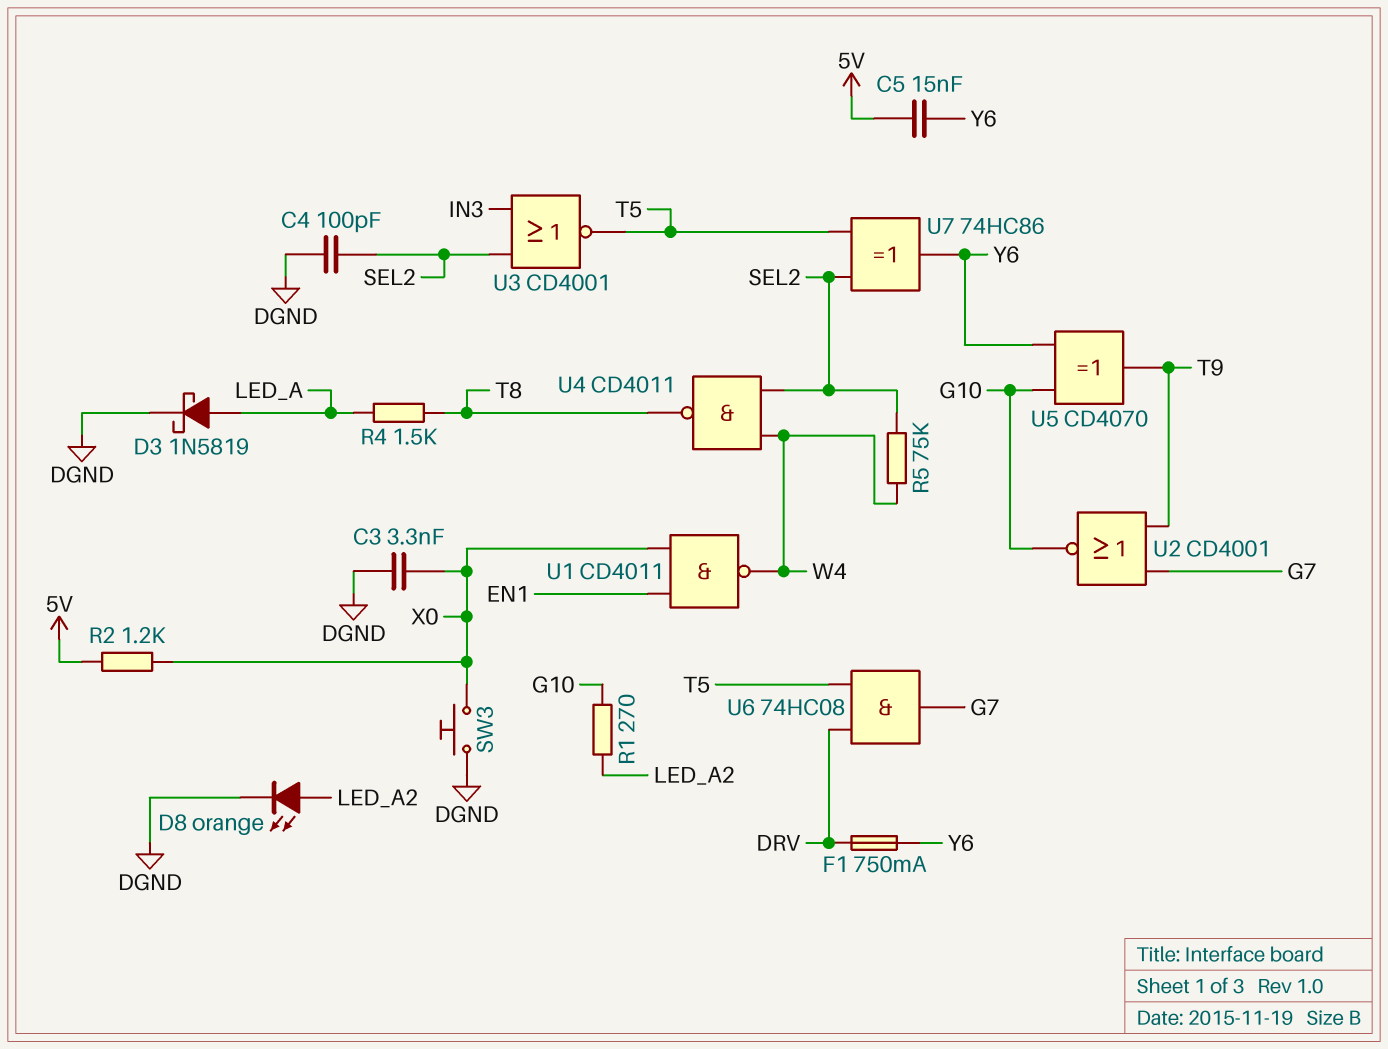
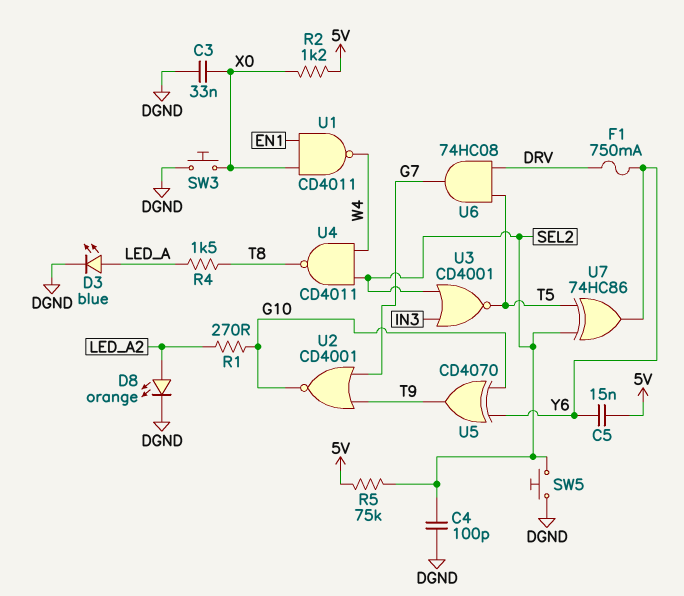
C3: 3.3nF (DGND, X0) -> 33nF (DGND, X0)
D3: schottky 1N5819 (A LED_A, K DGND) -> LED blue (A LED_A, K DGND)
R5: 75k (SEL2, W4) -> 75k (5V, SEL2)
SW5: none -> button (DGND, SEL2)

